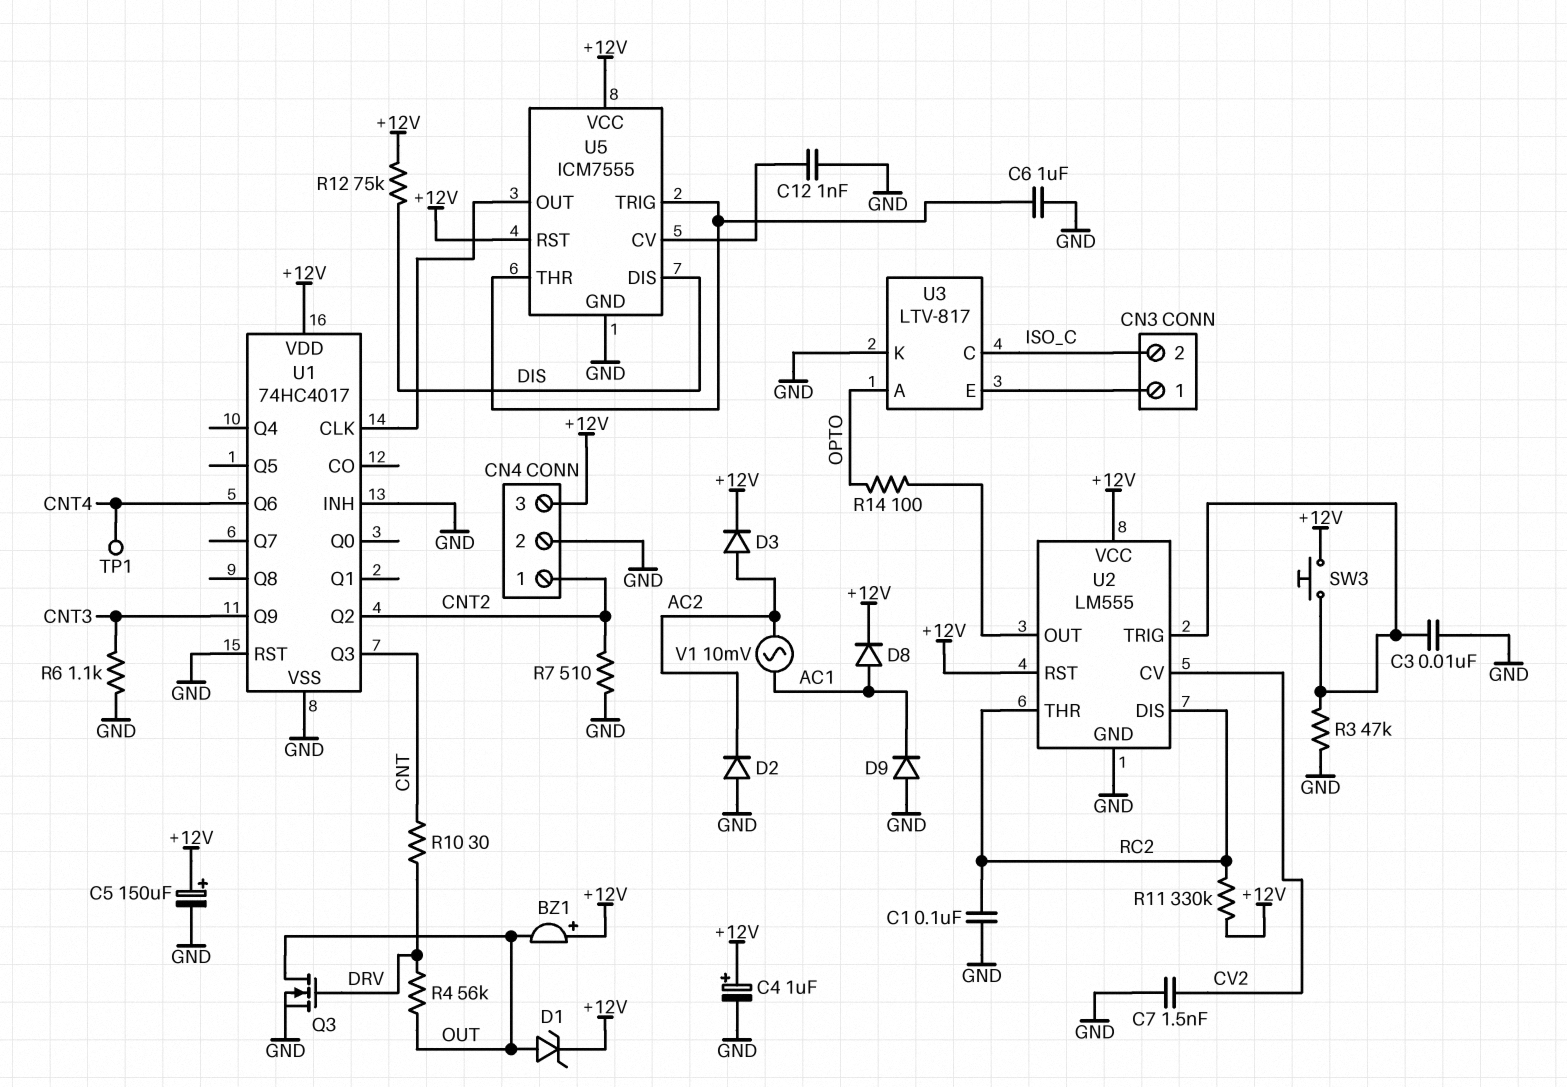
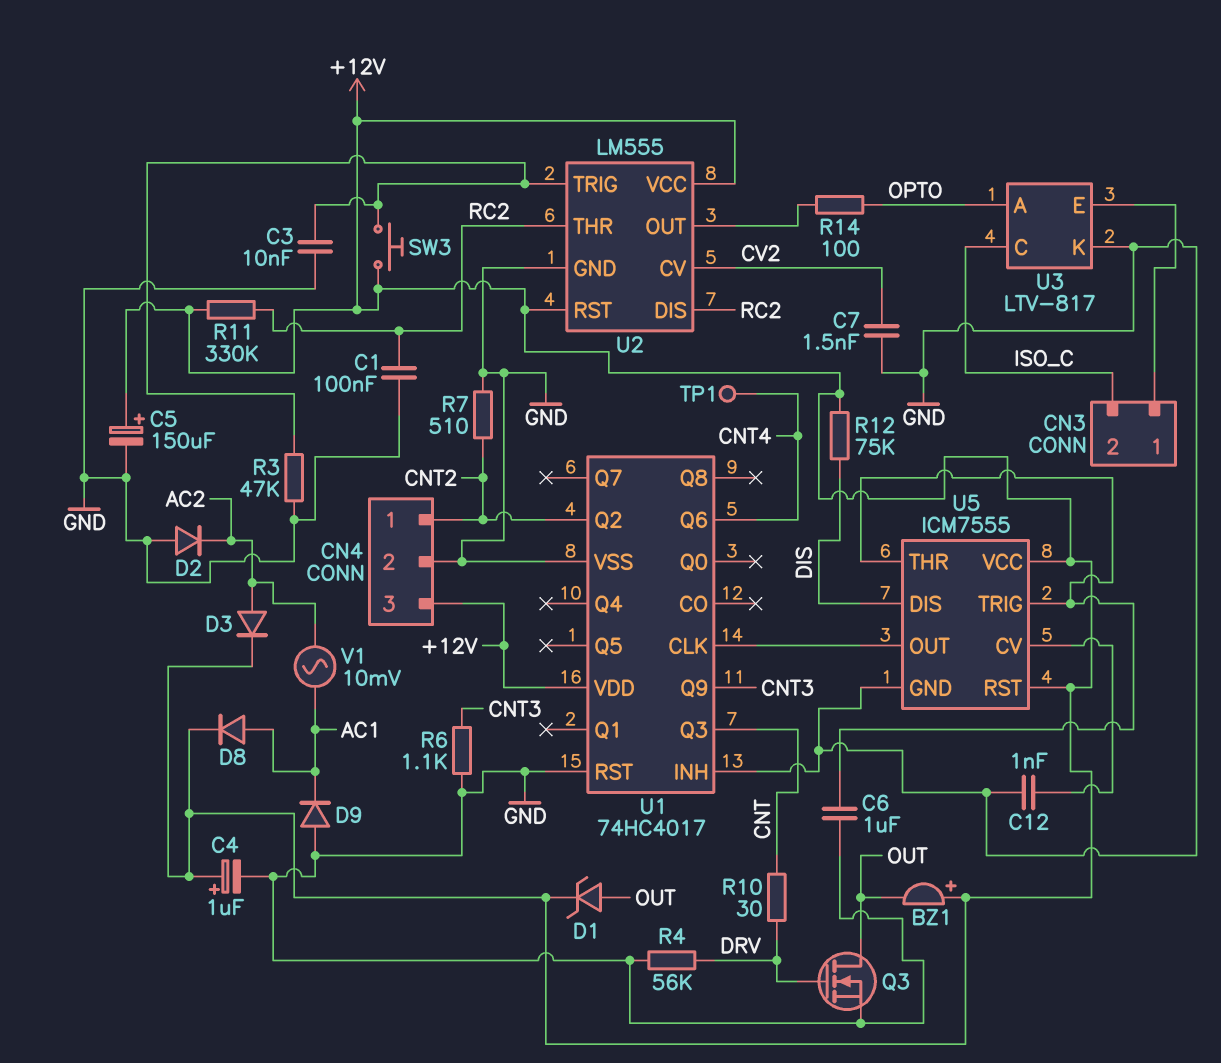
R4: 56k (DRV, OUT) -> 56k (DRV, GND)

